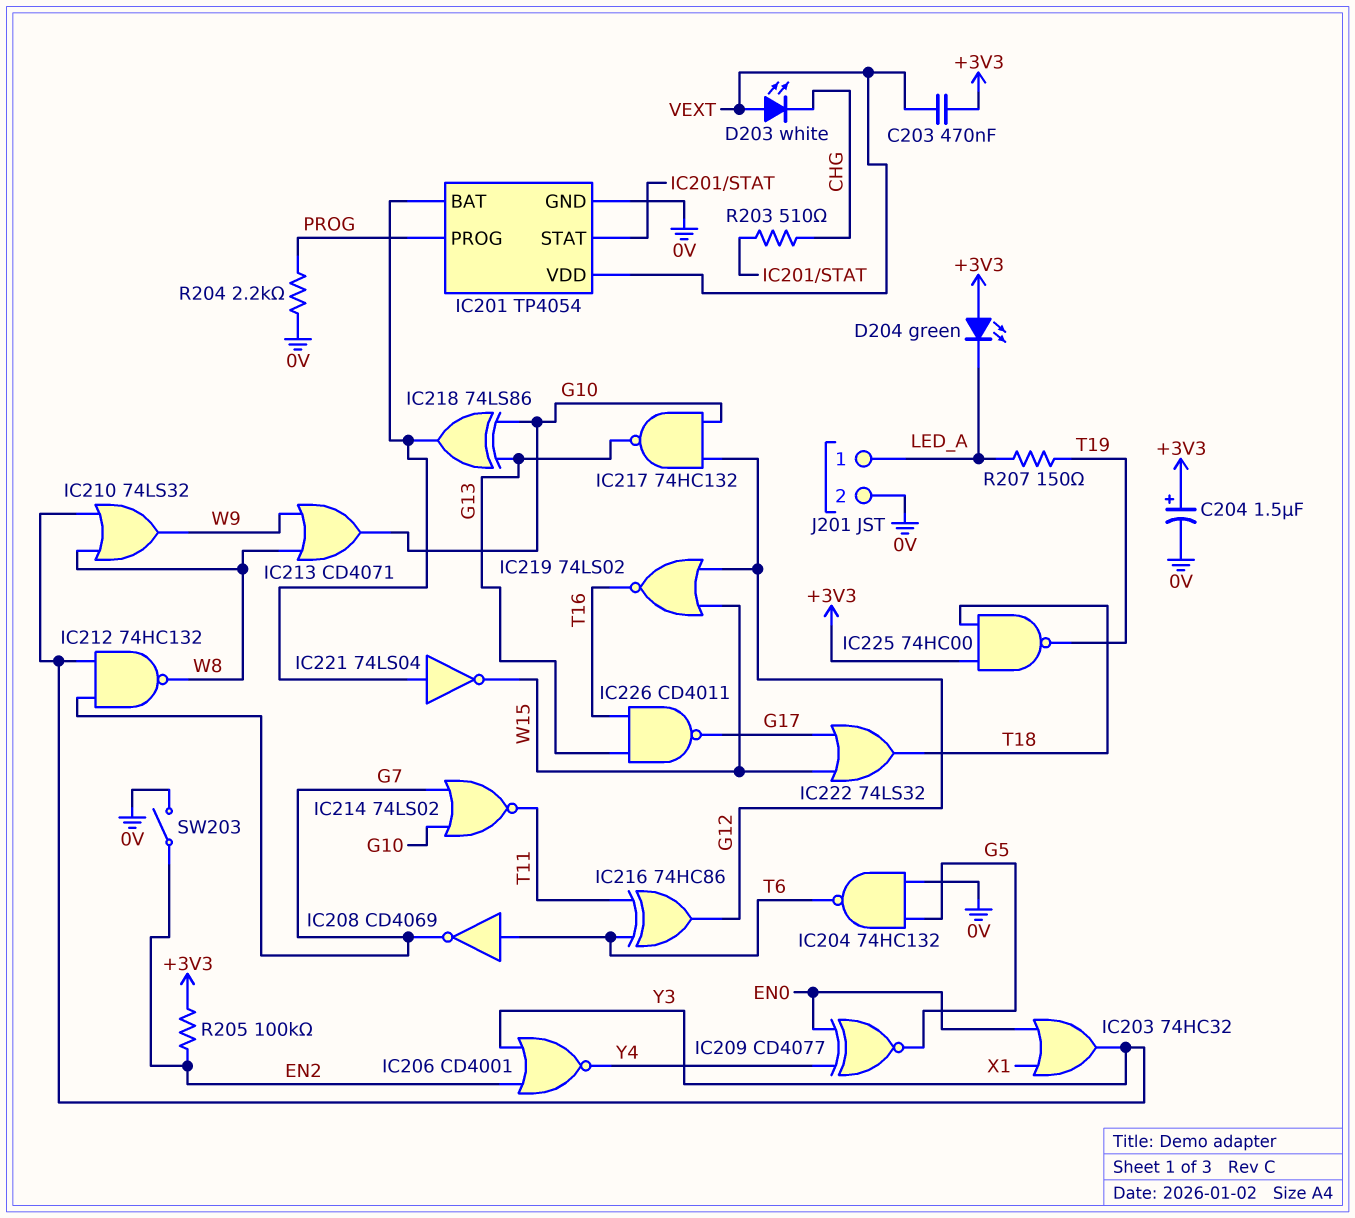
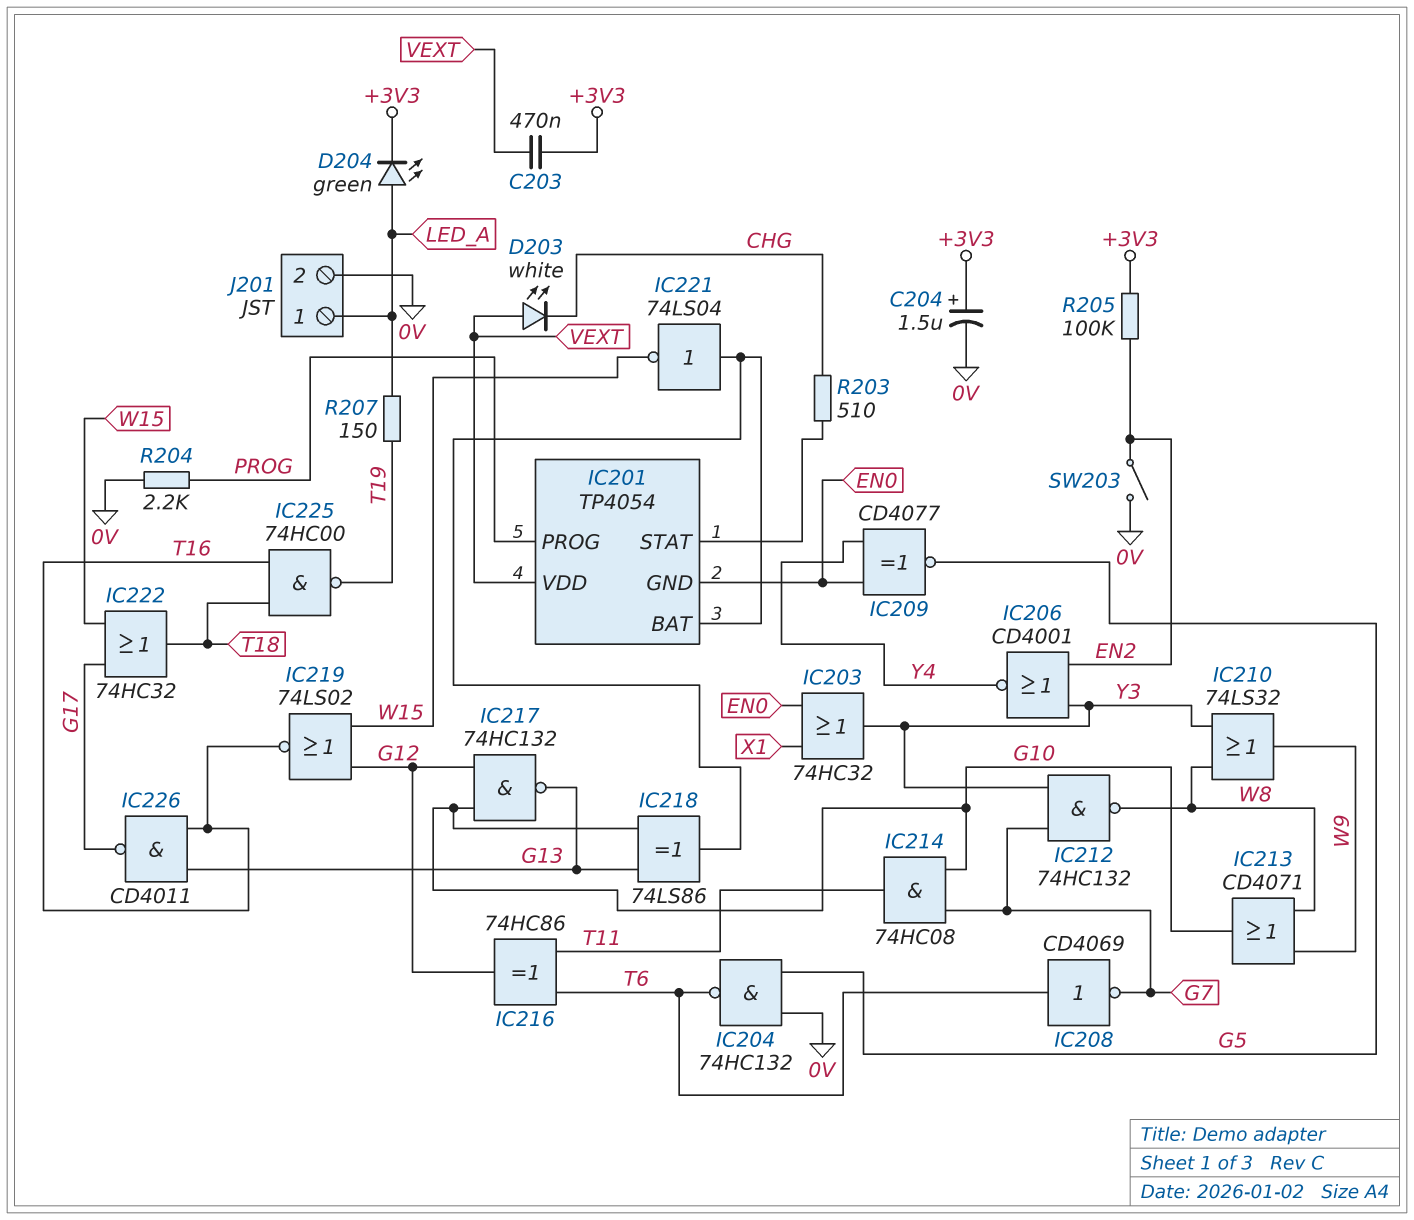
D204: LED green (A +3V3, K LED_A) -> LED green (A LED_A, K +3V3)
IC201 pin GND: 0V -> EN0
IC214: NOR 74LS02 (in G7, in G10, out T11) -> AND 74HC08 (in G7, in G10, out T11)
IC222: OR 74LS32 (in G17, in W15, out T18) -> OR 74HC32 (in G17, in W15, out T18)
IC225: NAND 74HC00 (in +3V3, in T18, out T19) -> NAND 74HC00 (in T16, in T18, out T19)

